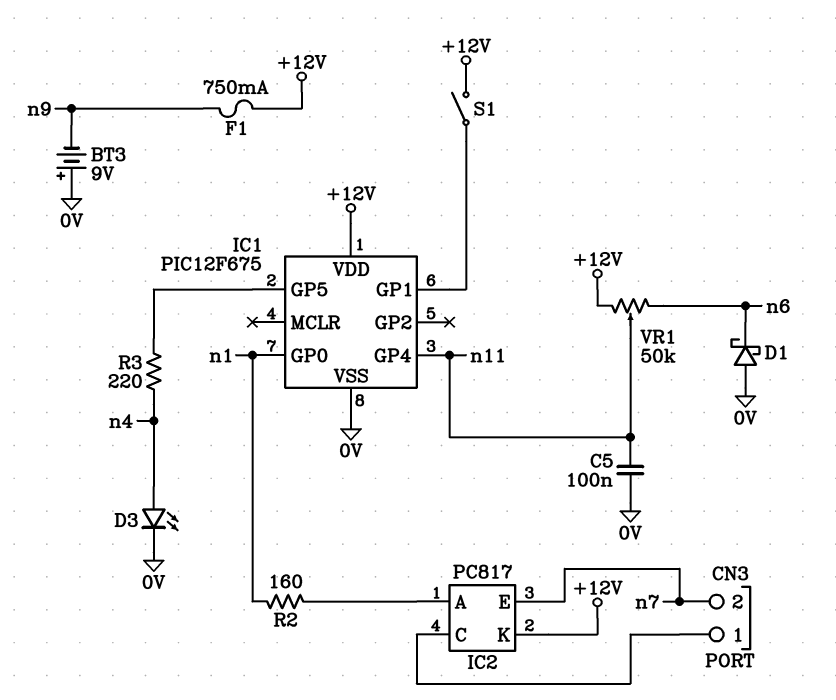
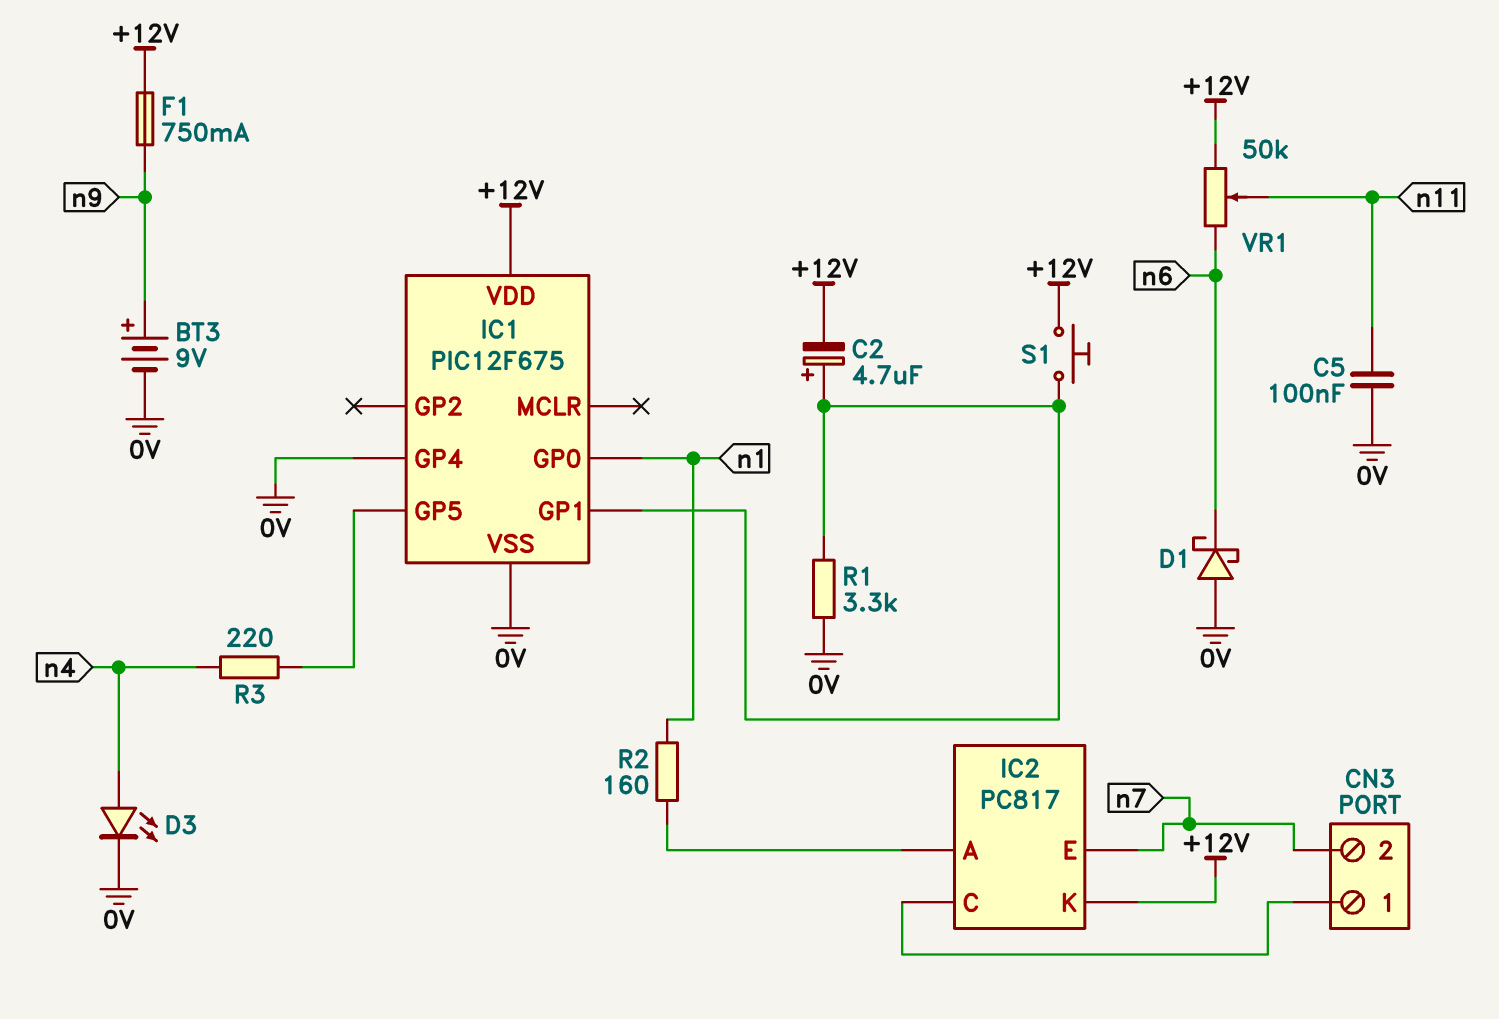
BT3: 9V (plus 0V, minus n9) -> 9V (plus n9, minus 0V)
C2: none -> 4.7uF (plus IC1/GP1, minus +12V)
IC1 pin GP4: n11 -> 0V
R1: none -> 3.3k (0V, IC1/GP1)
S1: switch (+12V, IC1/GP1) -> button (+12V, IC1/GP1)

